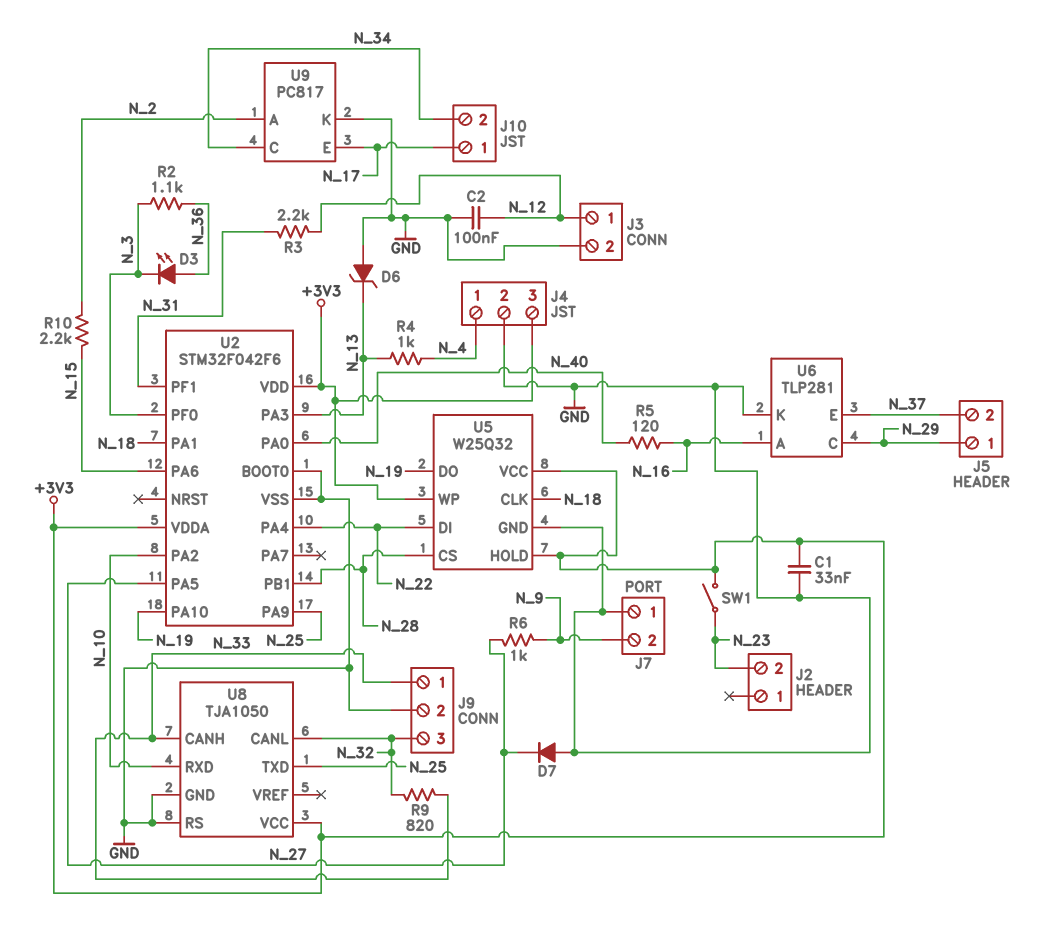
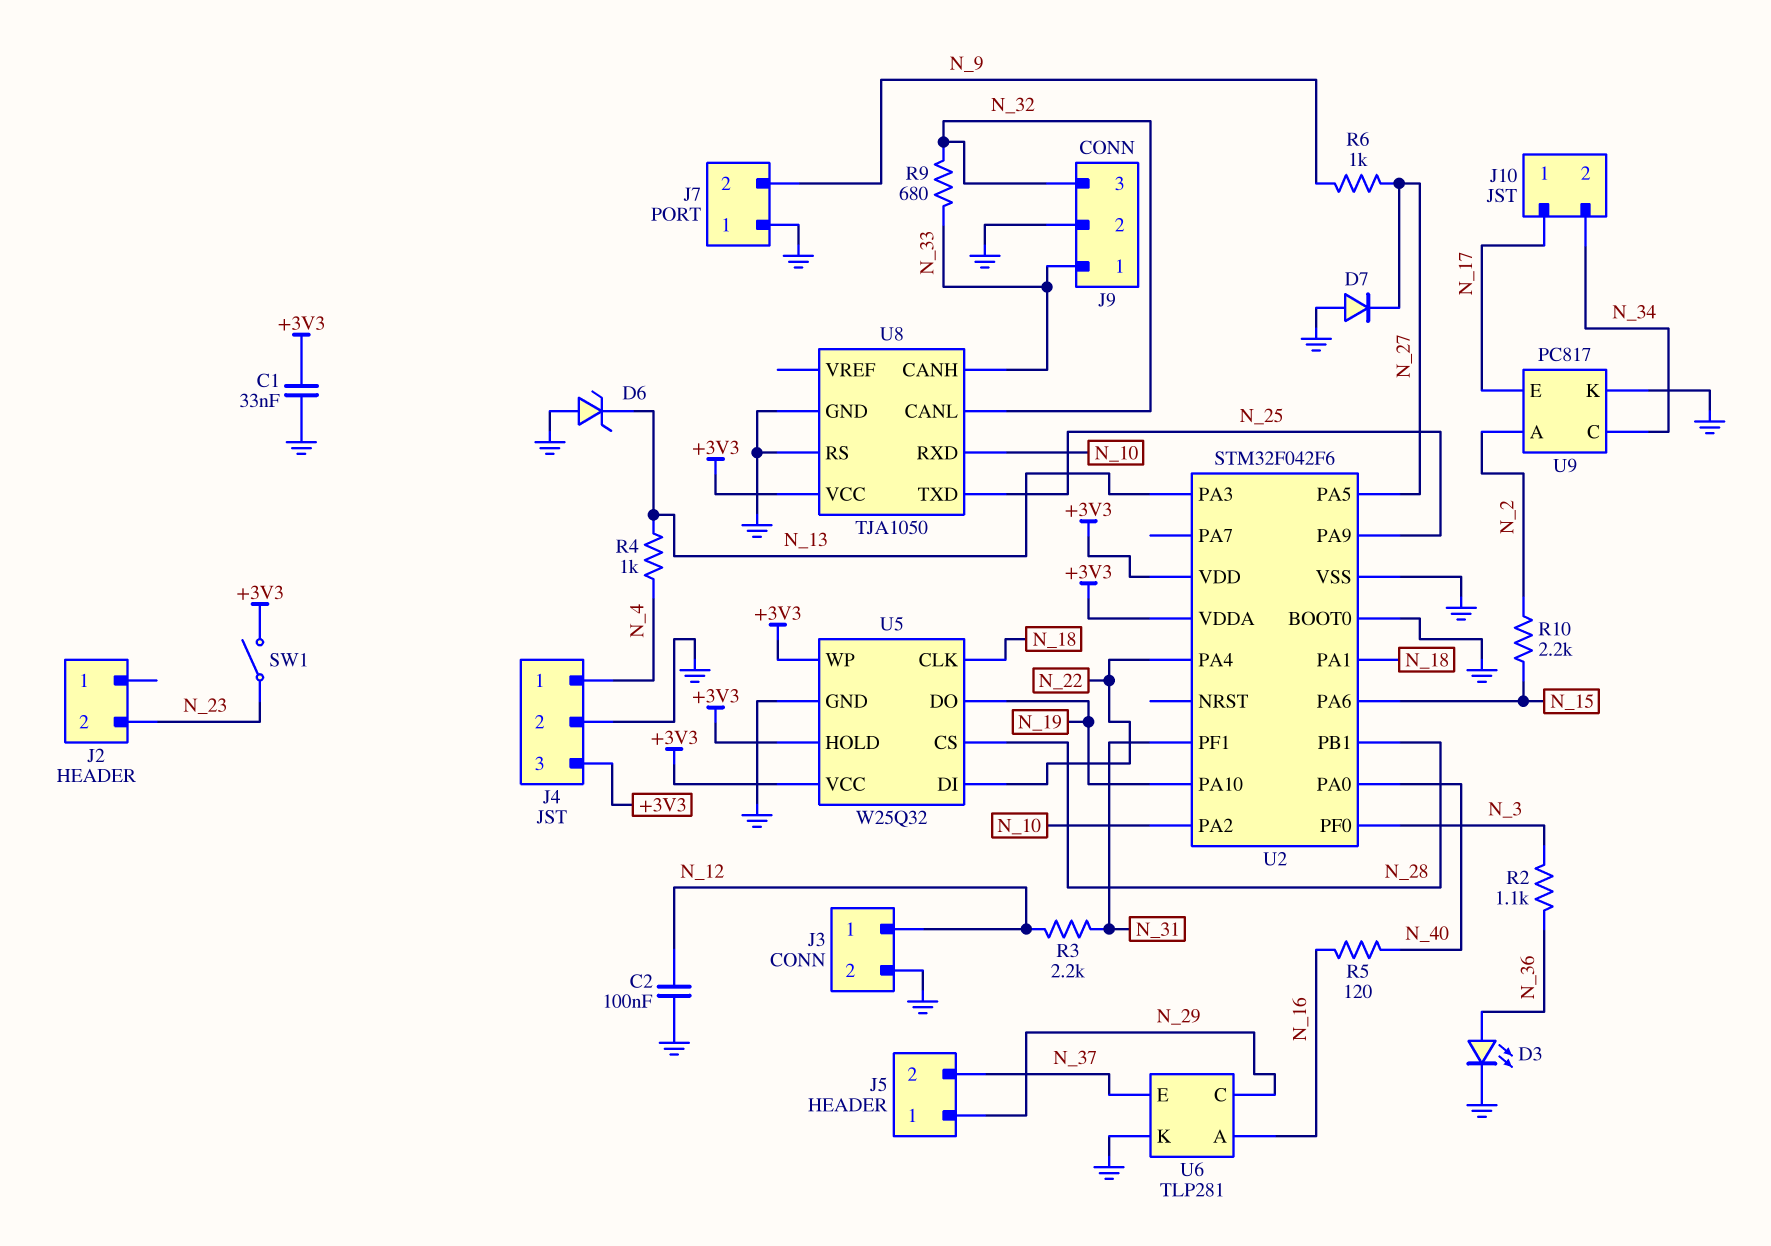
D3: LED (A N_36, K N_3) -> LED (A N_36, K GND)
R9: 820 (N_32, N_33) -> 680 (N_32, N_33)

